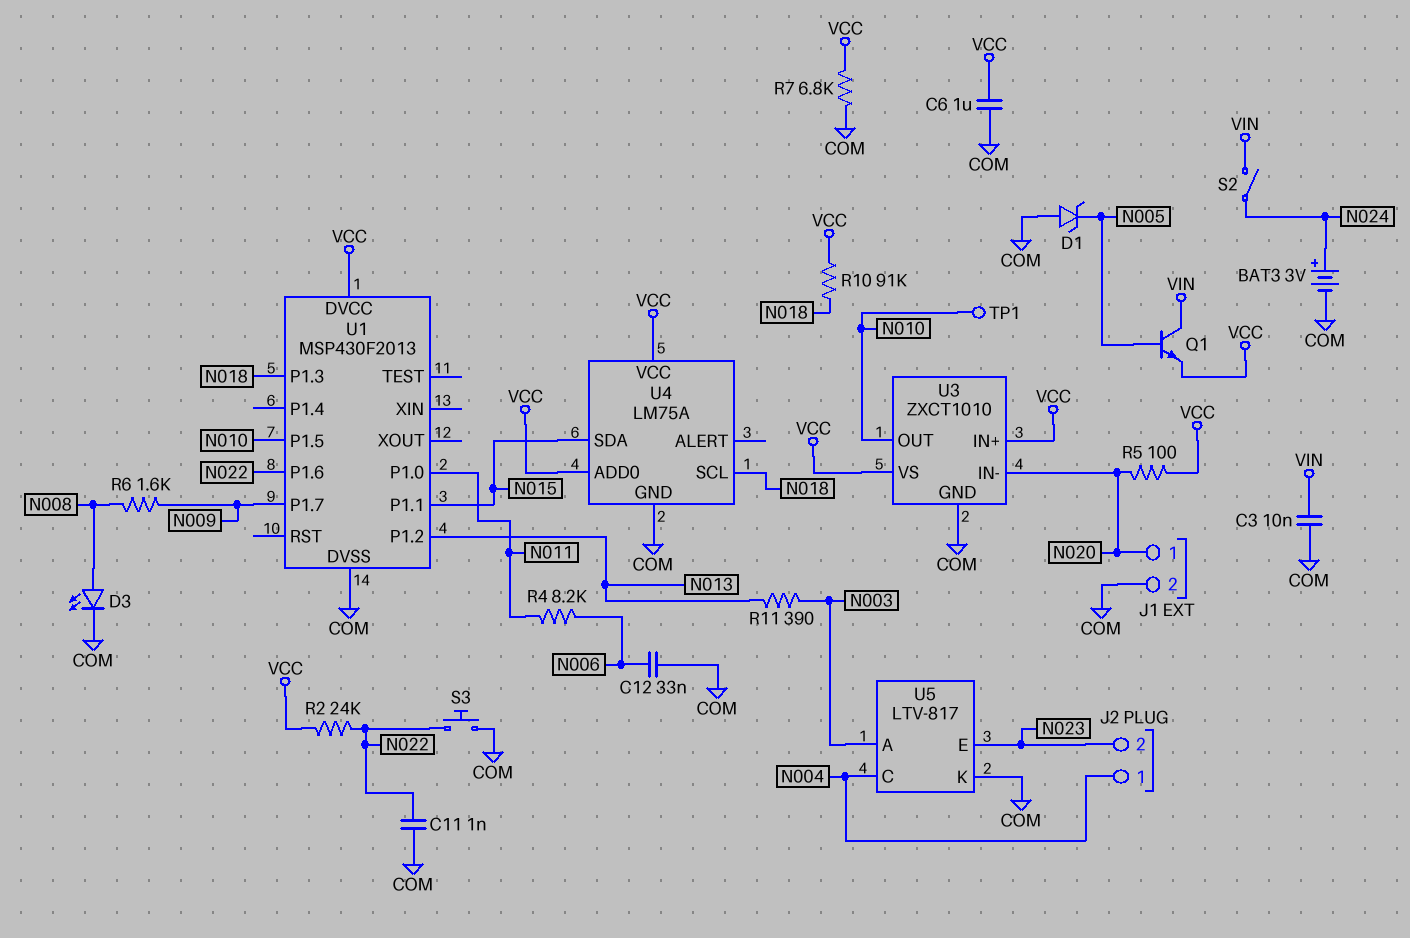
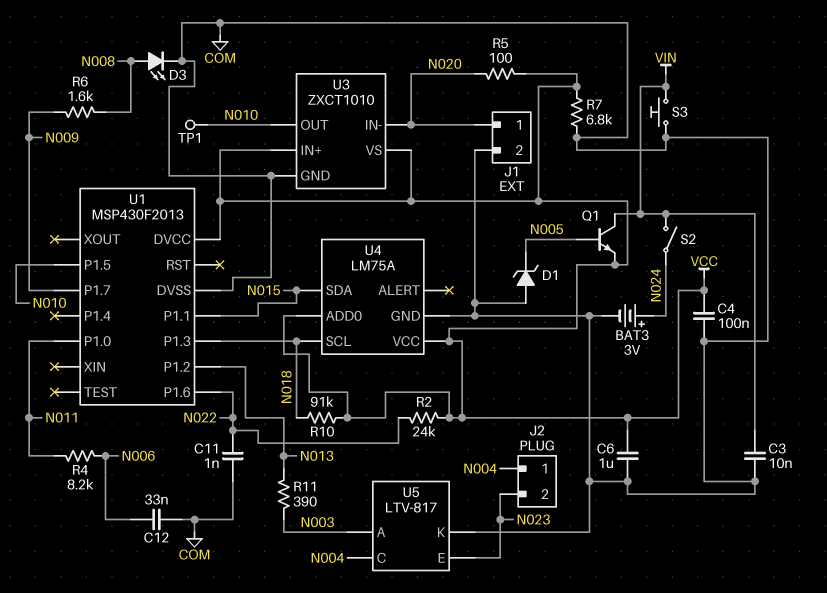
C4: none -> 100nF (COM, VCC)
S3: button (COM, N022) -> button (COM, VIN)

